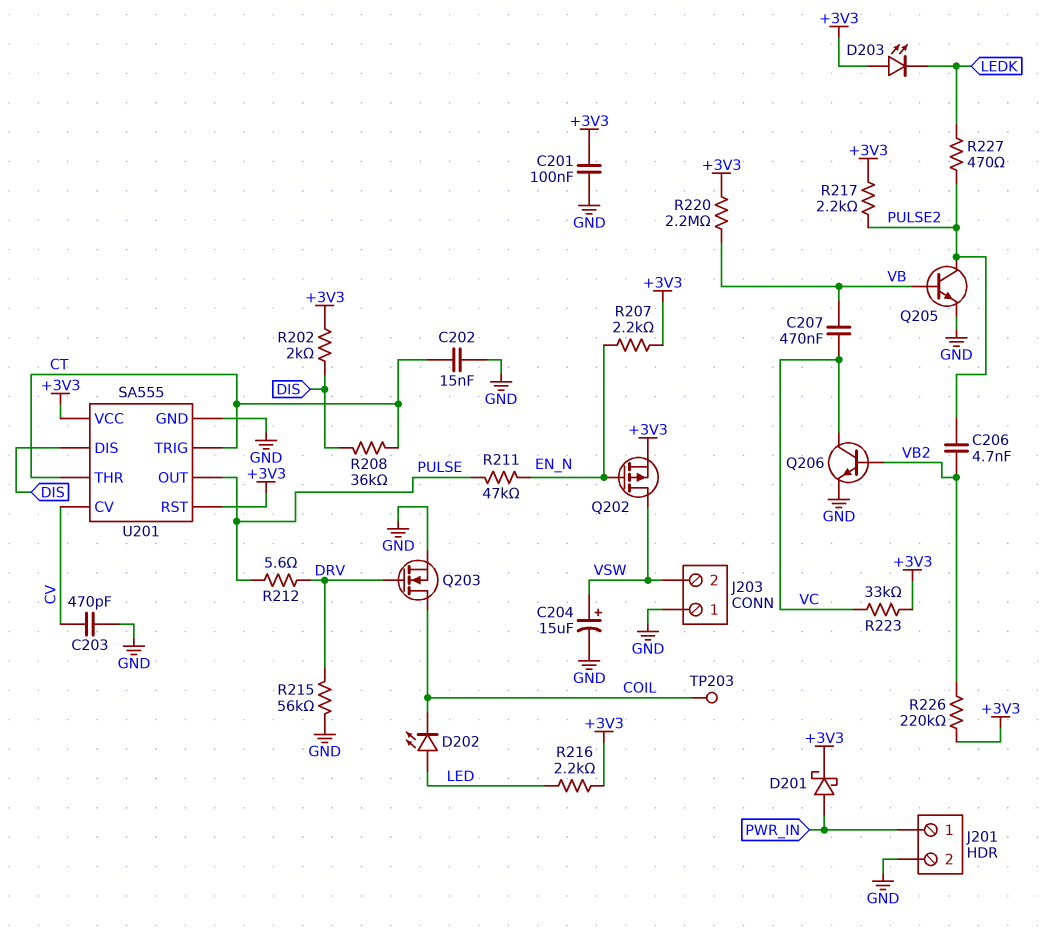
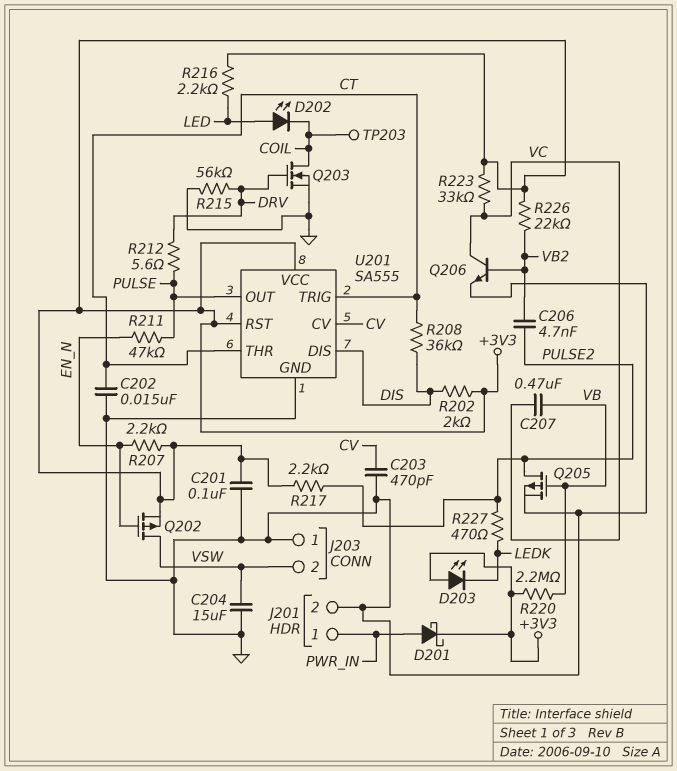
C204: 15uF (plus VSW, minus GND) -> 15uF (GND, VSW)
Q205: NPN (B VB, C PULSE2, E GND) -> PMOS (G VB, D PULSE2, S GND)
R226: 220k (+3V3, VB2) -> 22k (+3V3, VB2)

